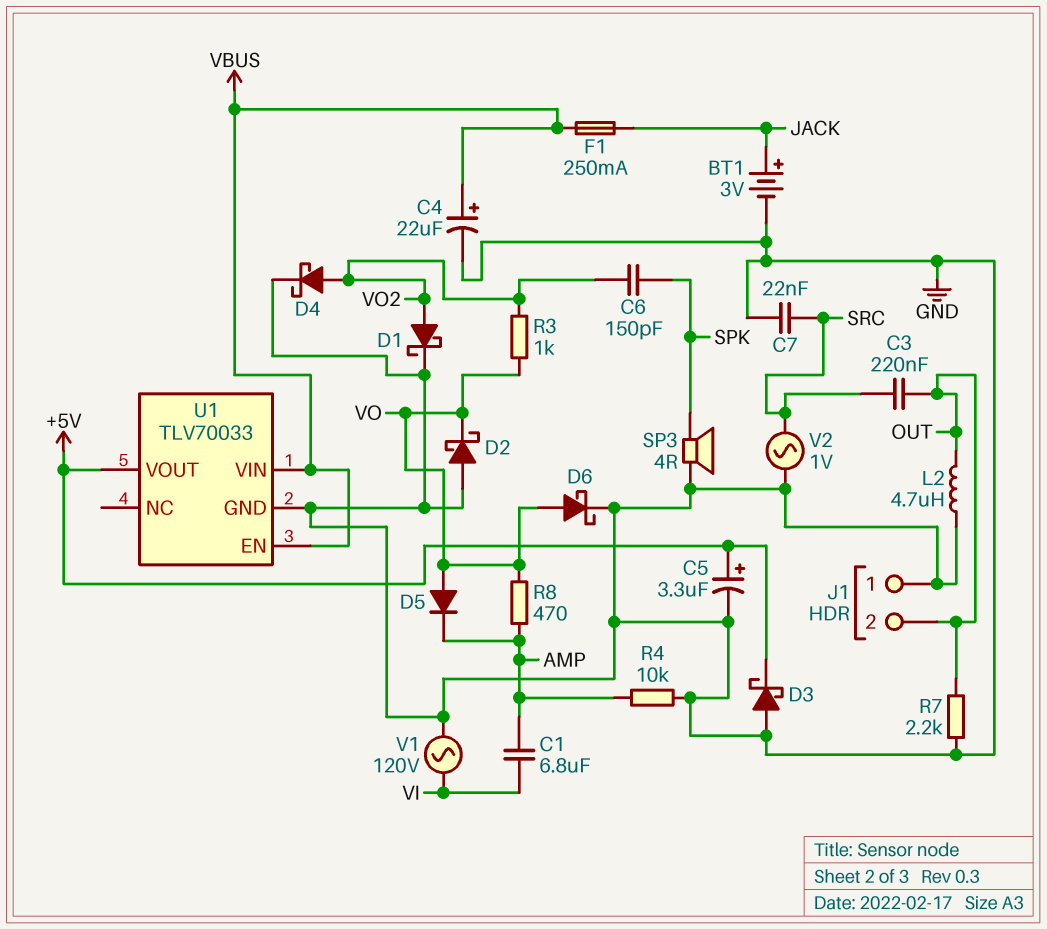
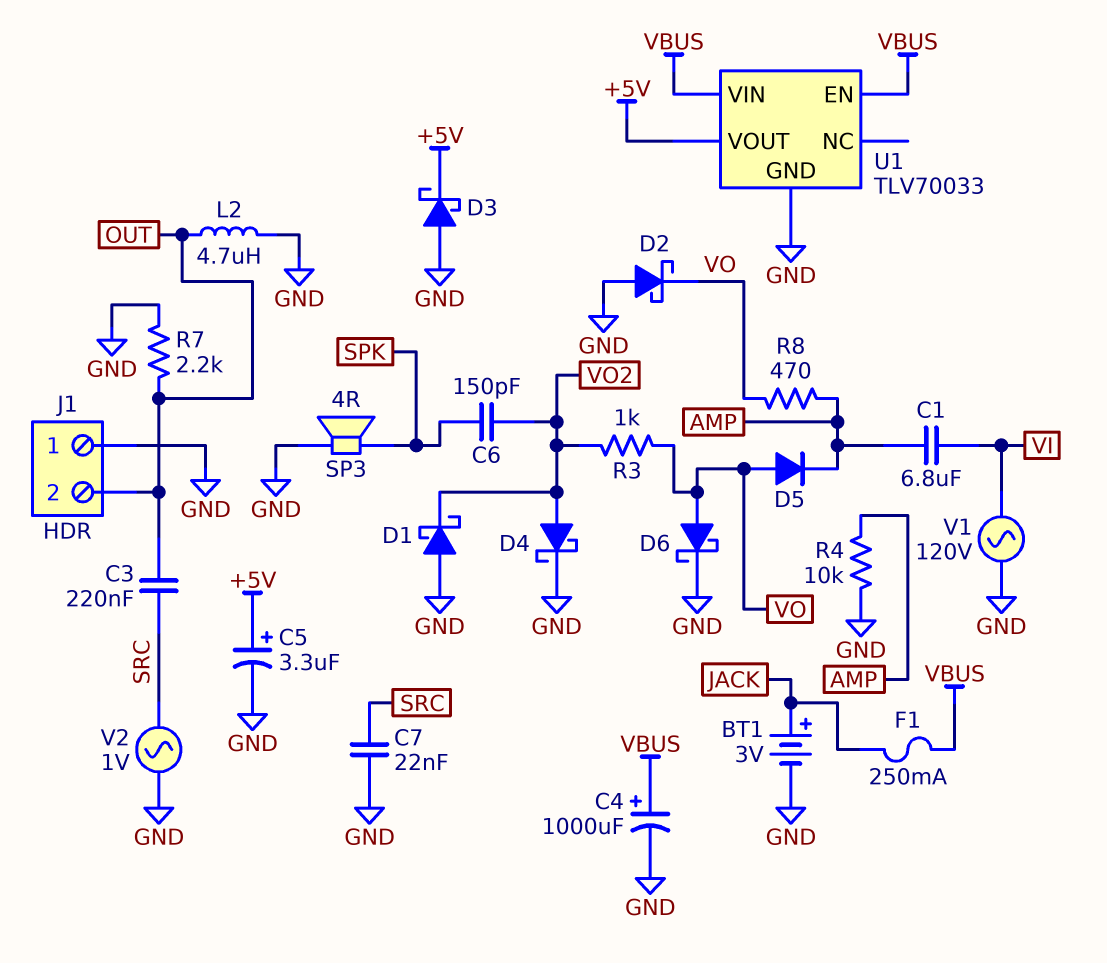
C4: 22uF (plus VBUS, minus GND) -> 1000uF (plus VBUS, minus GND)
D1: schottky (A VO2, K GND) -> schottky (A GND, K VO2)

